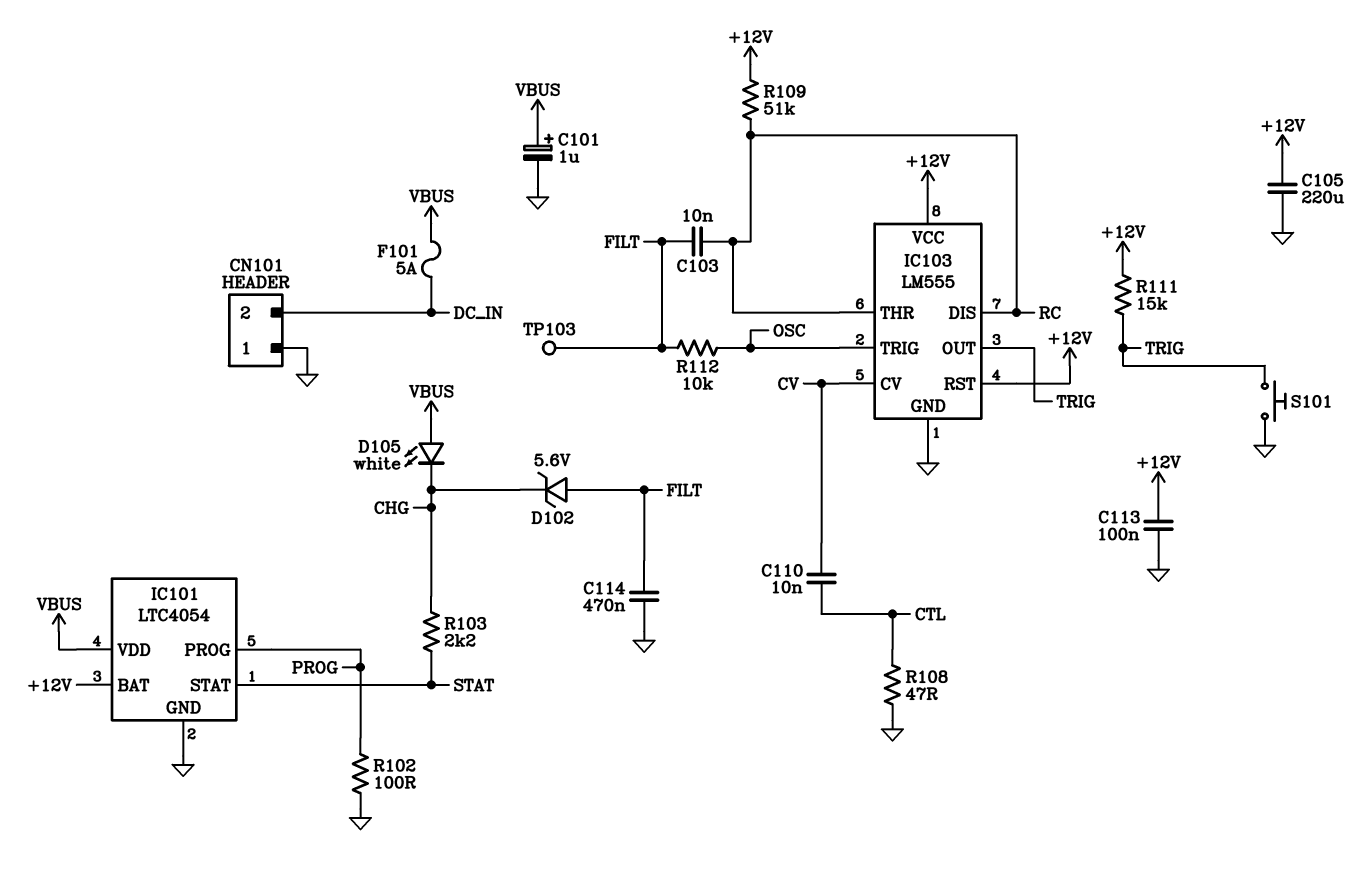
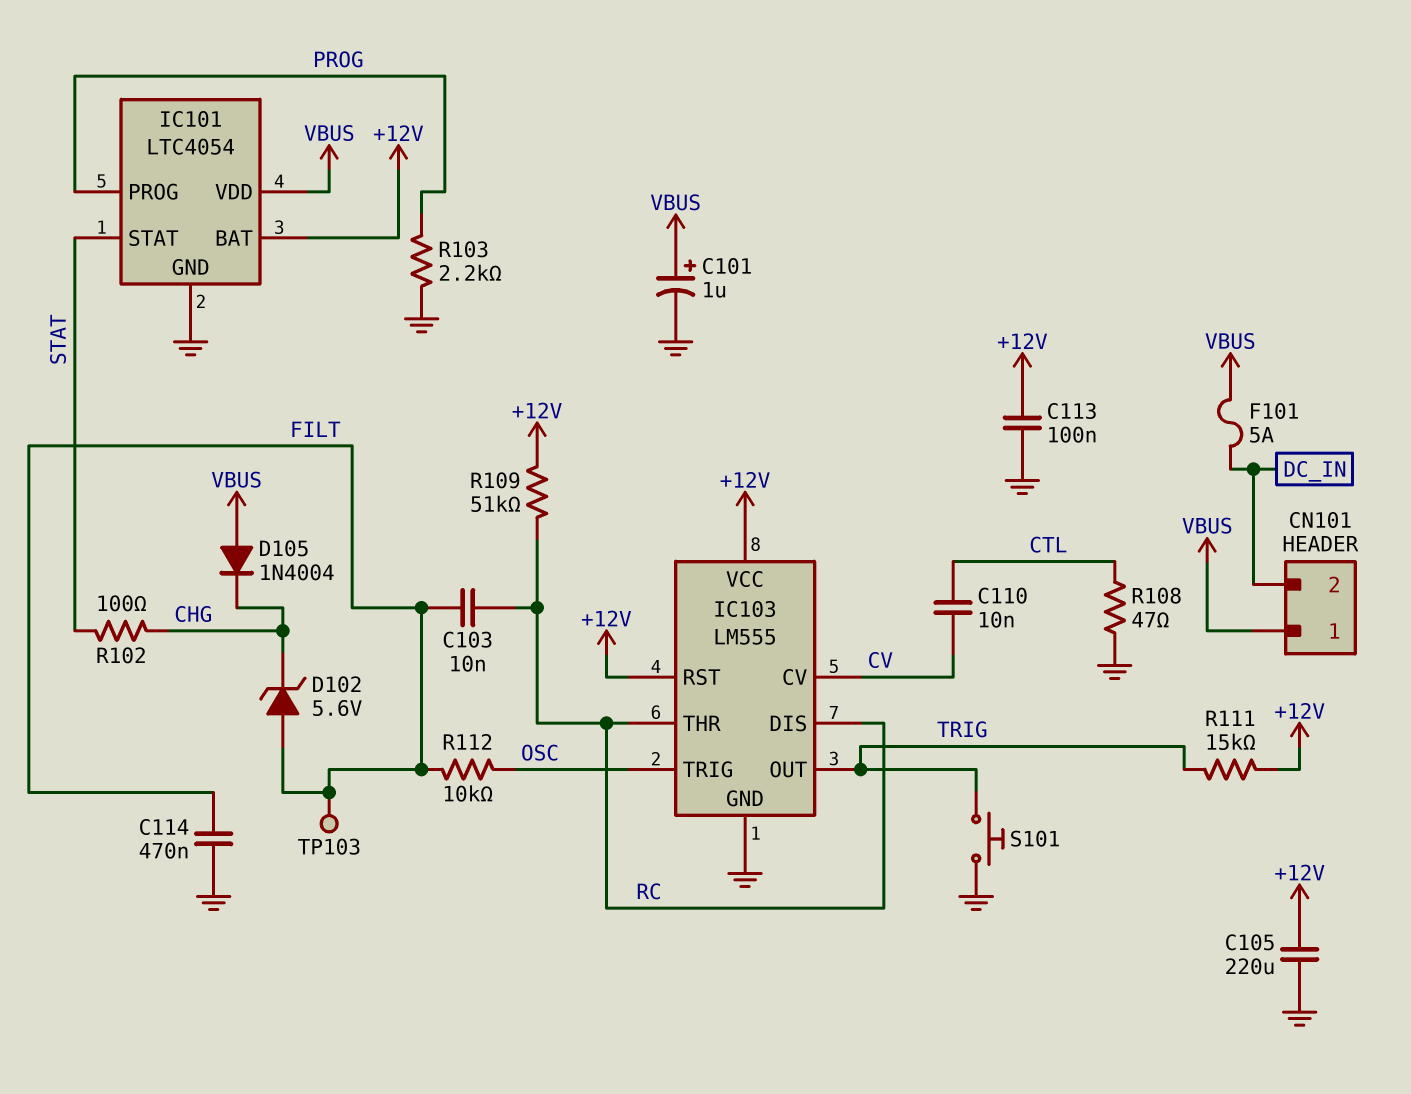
CN101 pin 1: GND -> VBUS
D105: LED white (A VBUS, K CHG) -> diode 1N4004 (A VBUS, K CHG)
R102: 100 (GND, PROG) -> 100 (CHG, STAT)
R103: 2.2k (CHG, STAT) -> 2.2k (GND, PROG)

